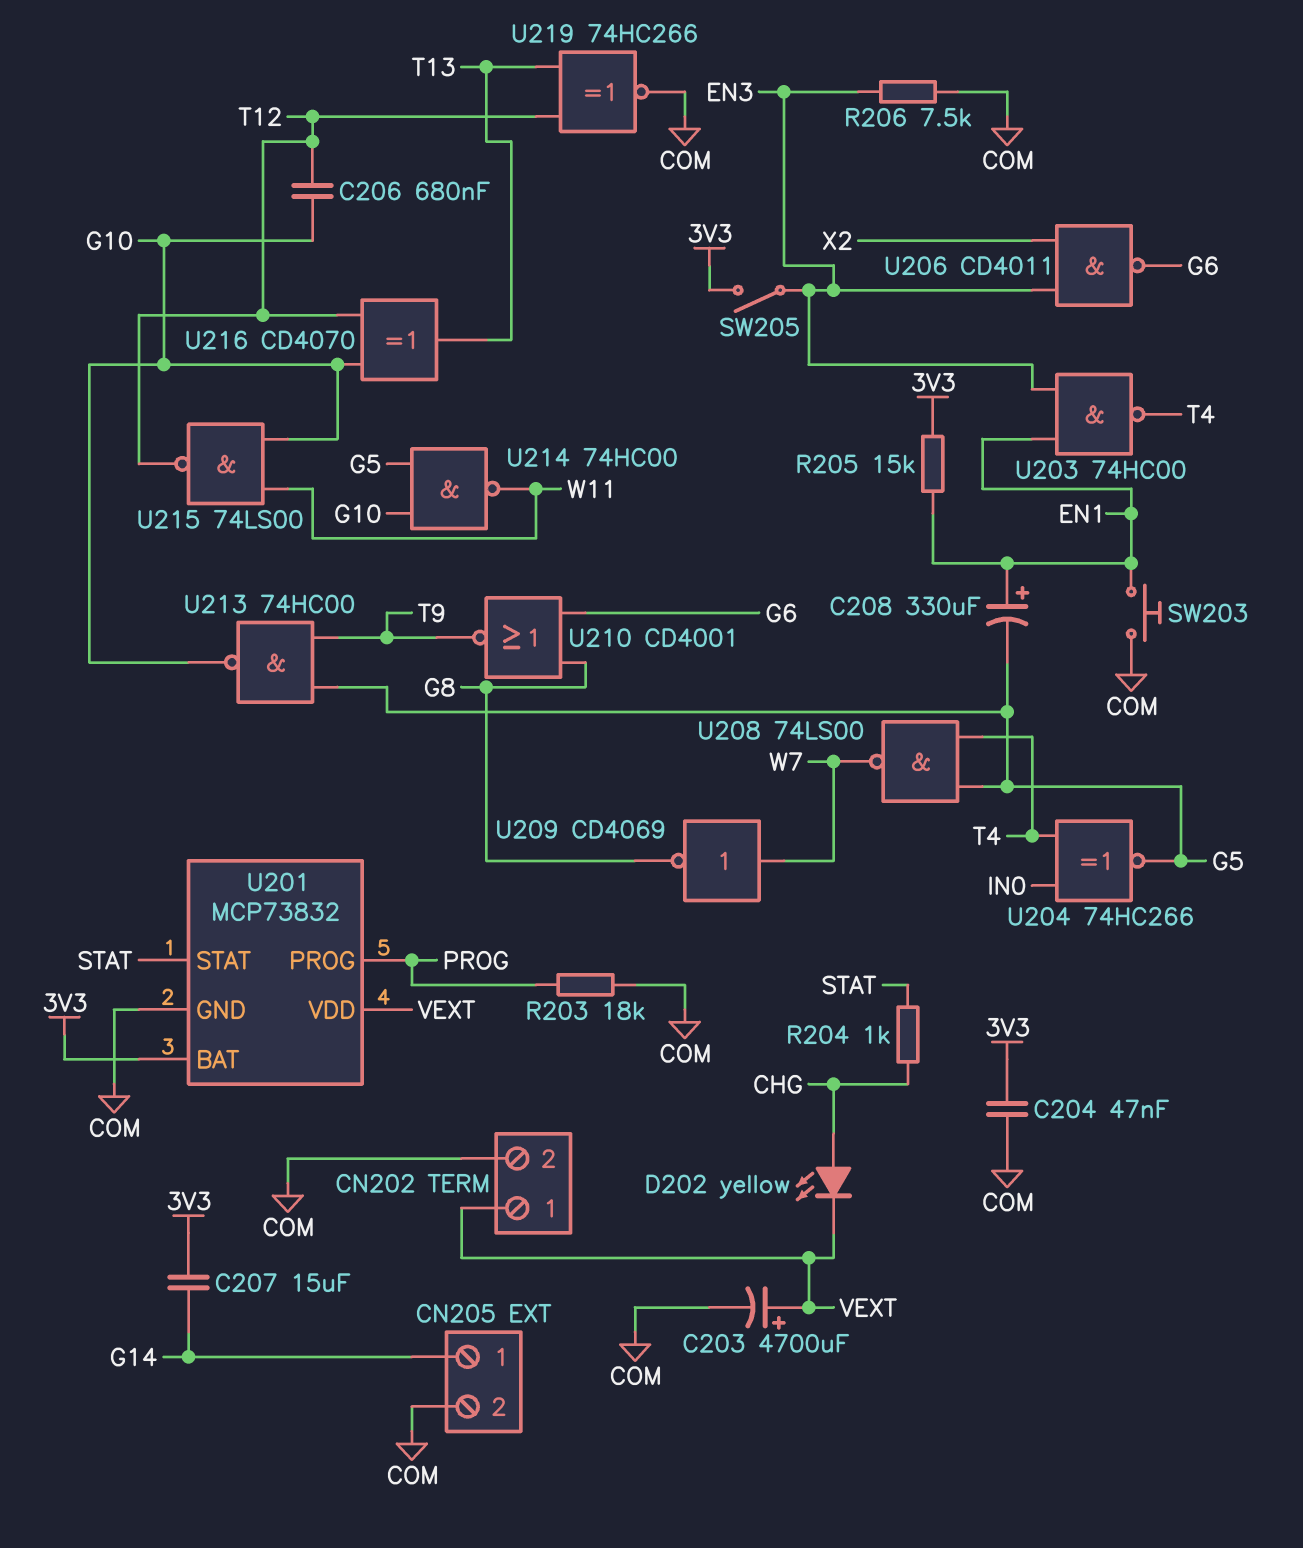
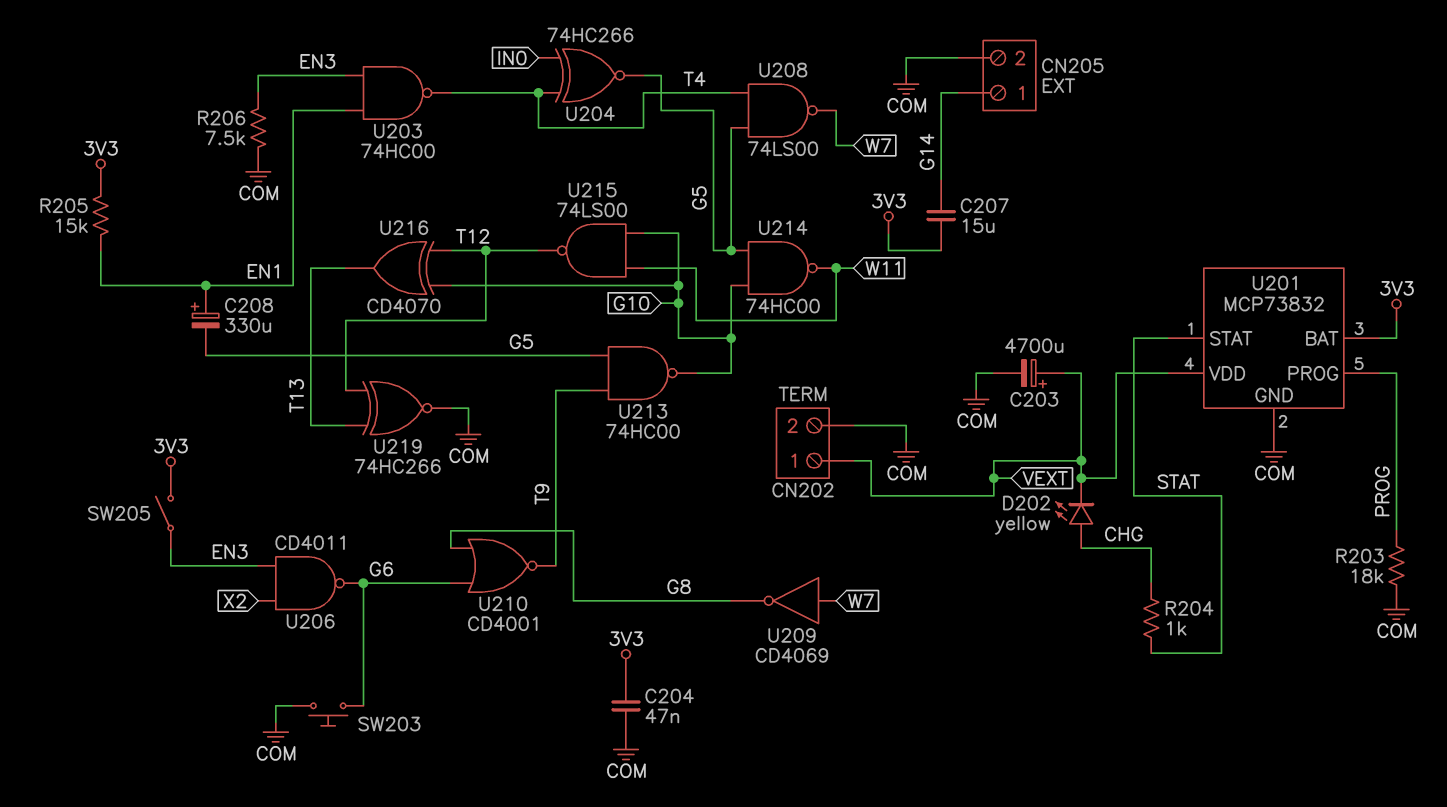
C206: 680nF (G10, T12) -> none
SW203: button (COM, EN1) -> button (COM, G6)

